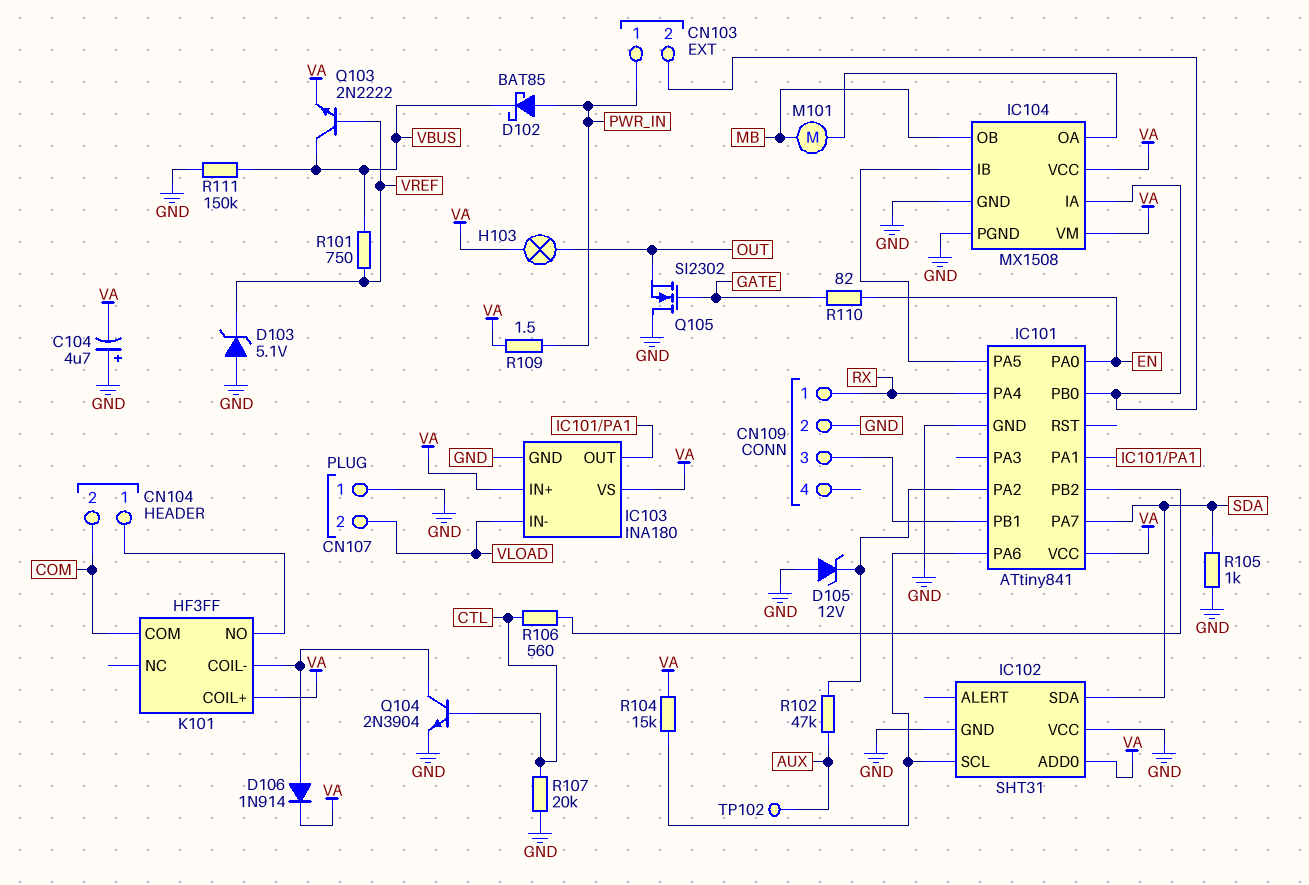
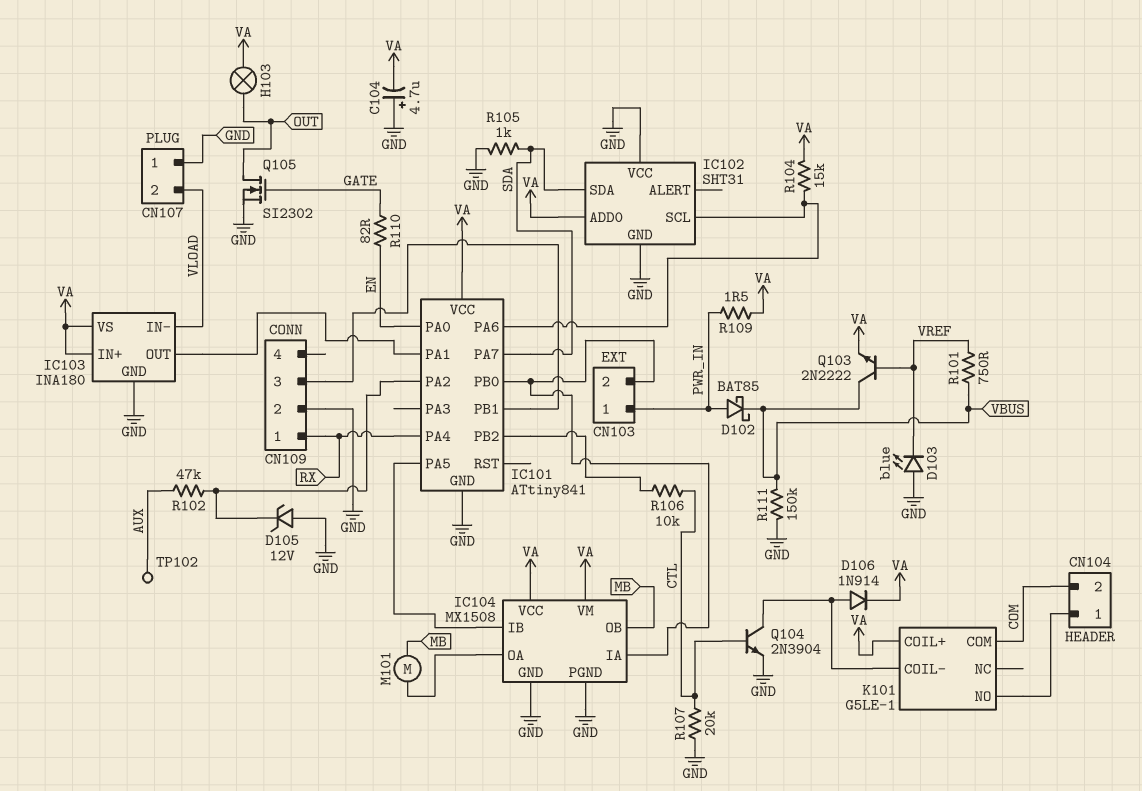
D103: zener 5.1V (A GND, K VREF) -> LED blue (A GND, K VREF)
K101: HF3FF -> G5LE-1
Q105: NMOS SI2302 (G GATE, D GND, S OUT) -> NMOS SI2302 (G GATE, D OUT, S GND)
R106: 560 (CTL, IC101/PB2) -> 10k (CTL, IC101/PB2)

